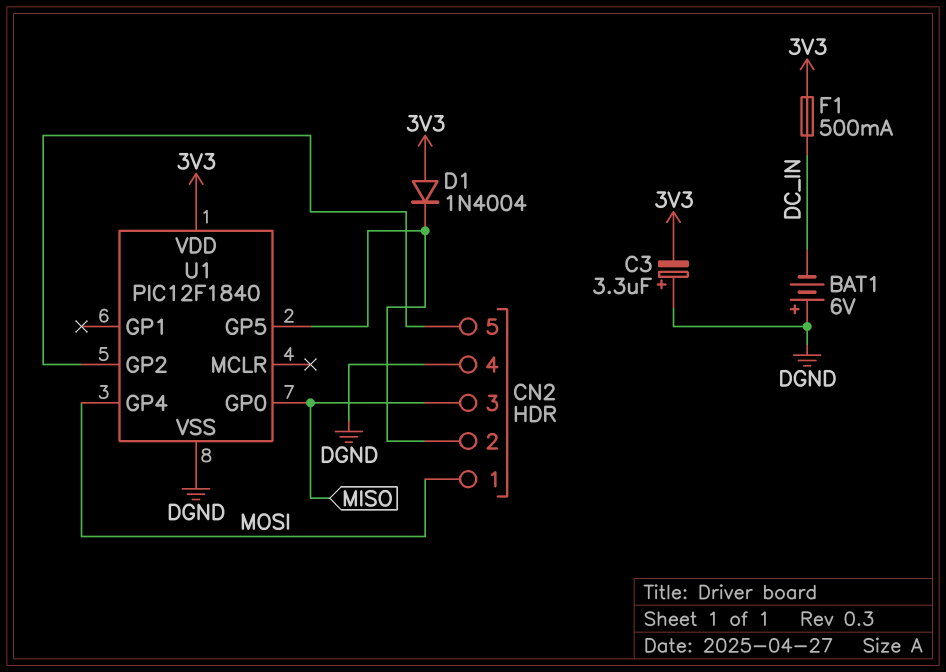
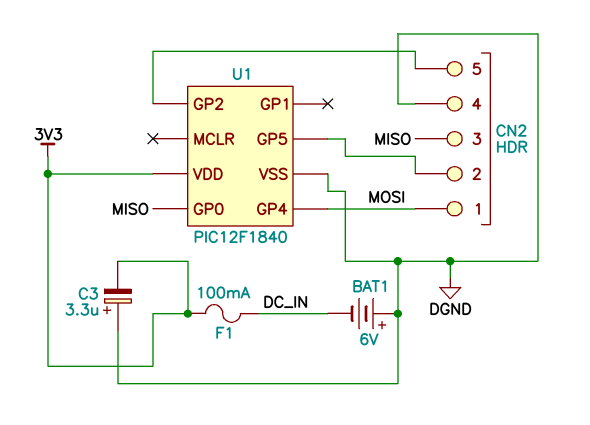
D1: diode 1N4004 (A 3V3, K CN2/2) -> none
F1: 500mA (3V3, DC_IN) -> 100mA (3V3, DC_IN)

